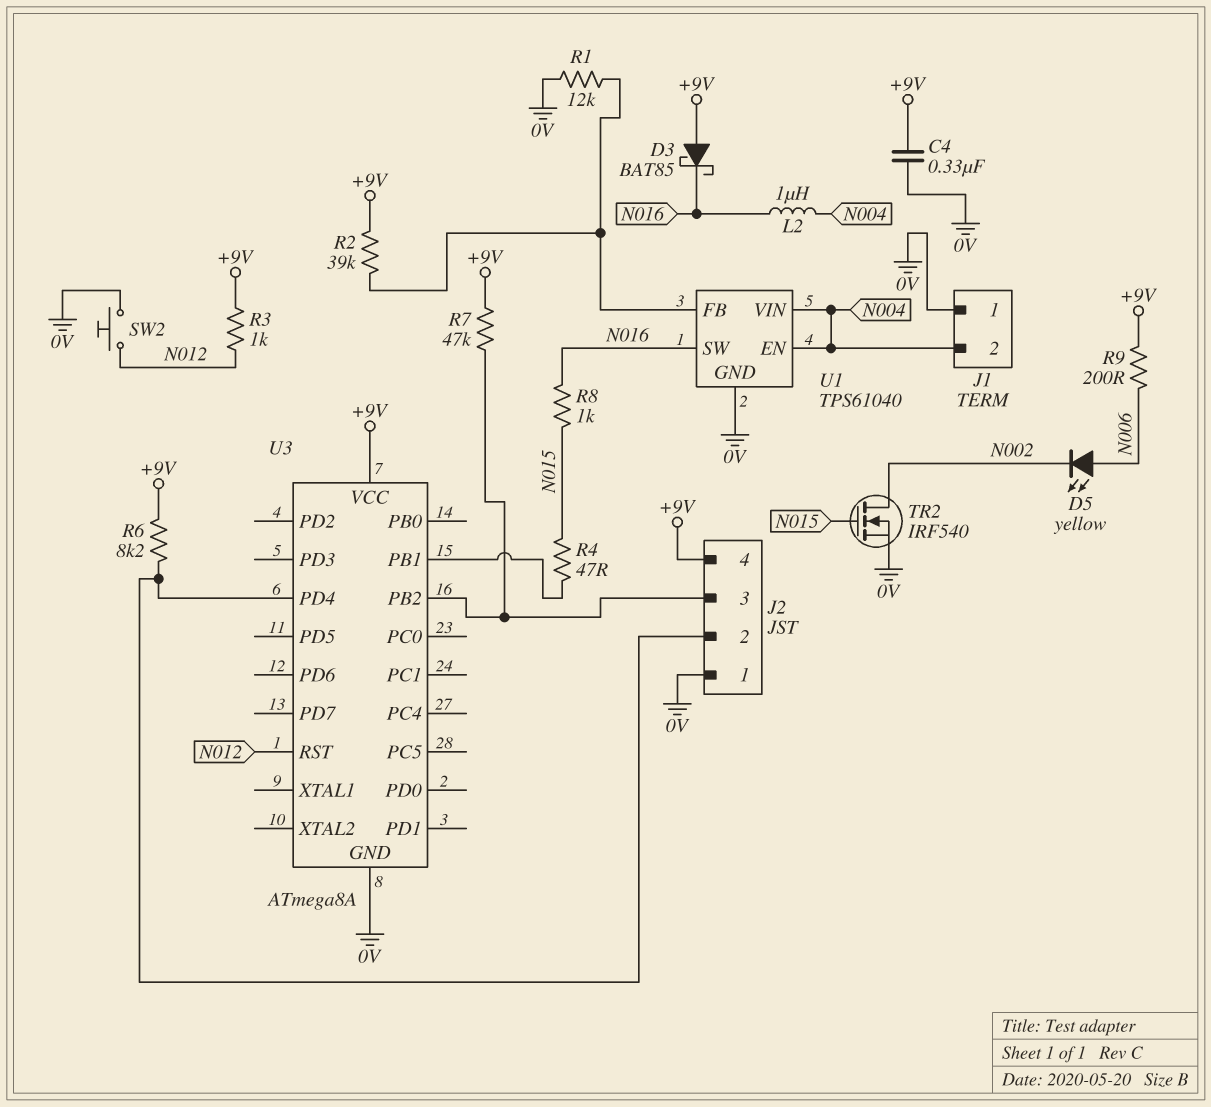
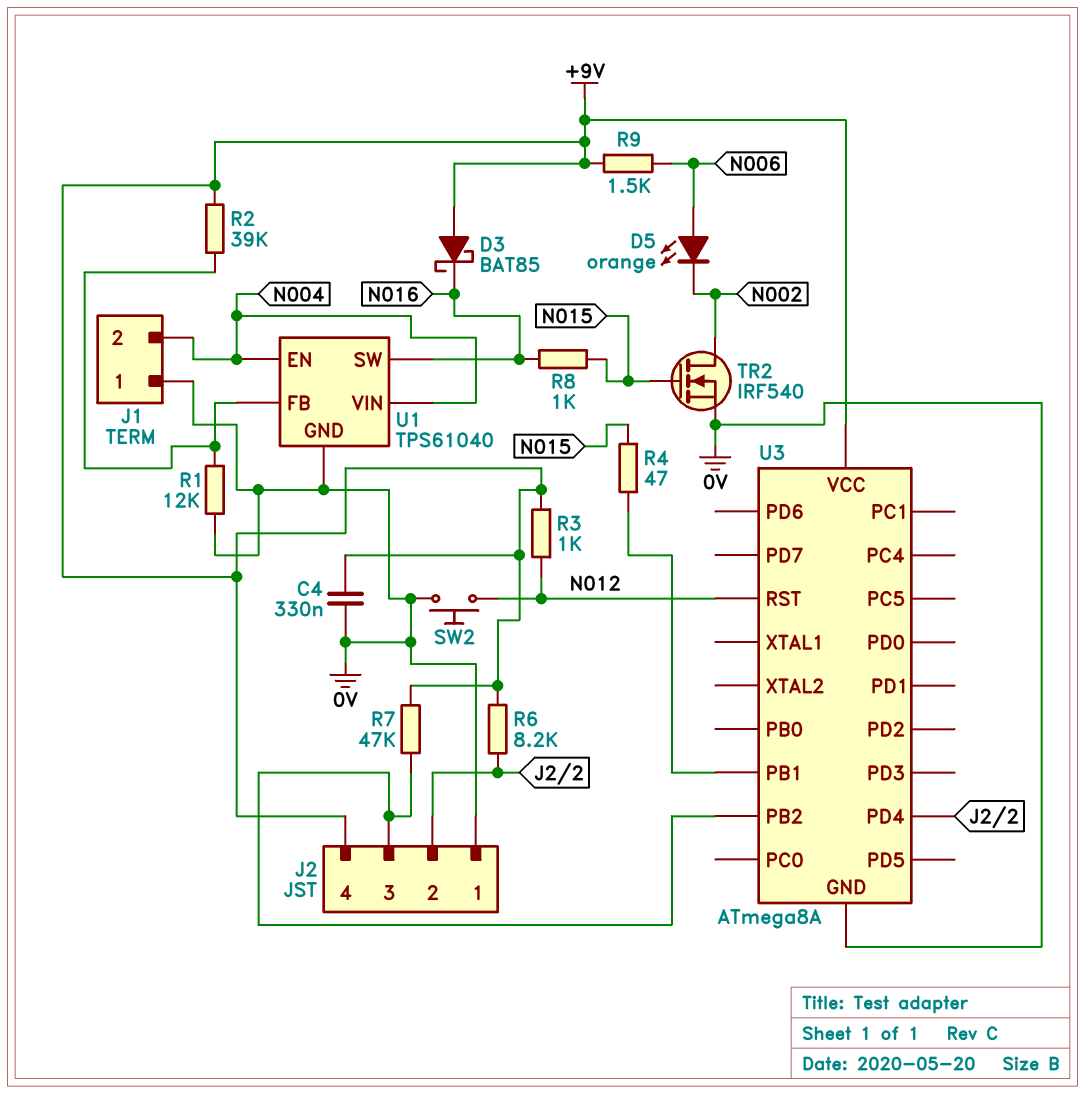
D5: LED yellow (A N006, K N002) -> LED orange (A N006, K N002)
L2: 1uH (N004, N016) -> none
R9: 200 (+9V, N006) -> 1.5k (+9V, N006)

